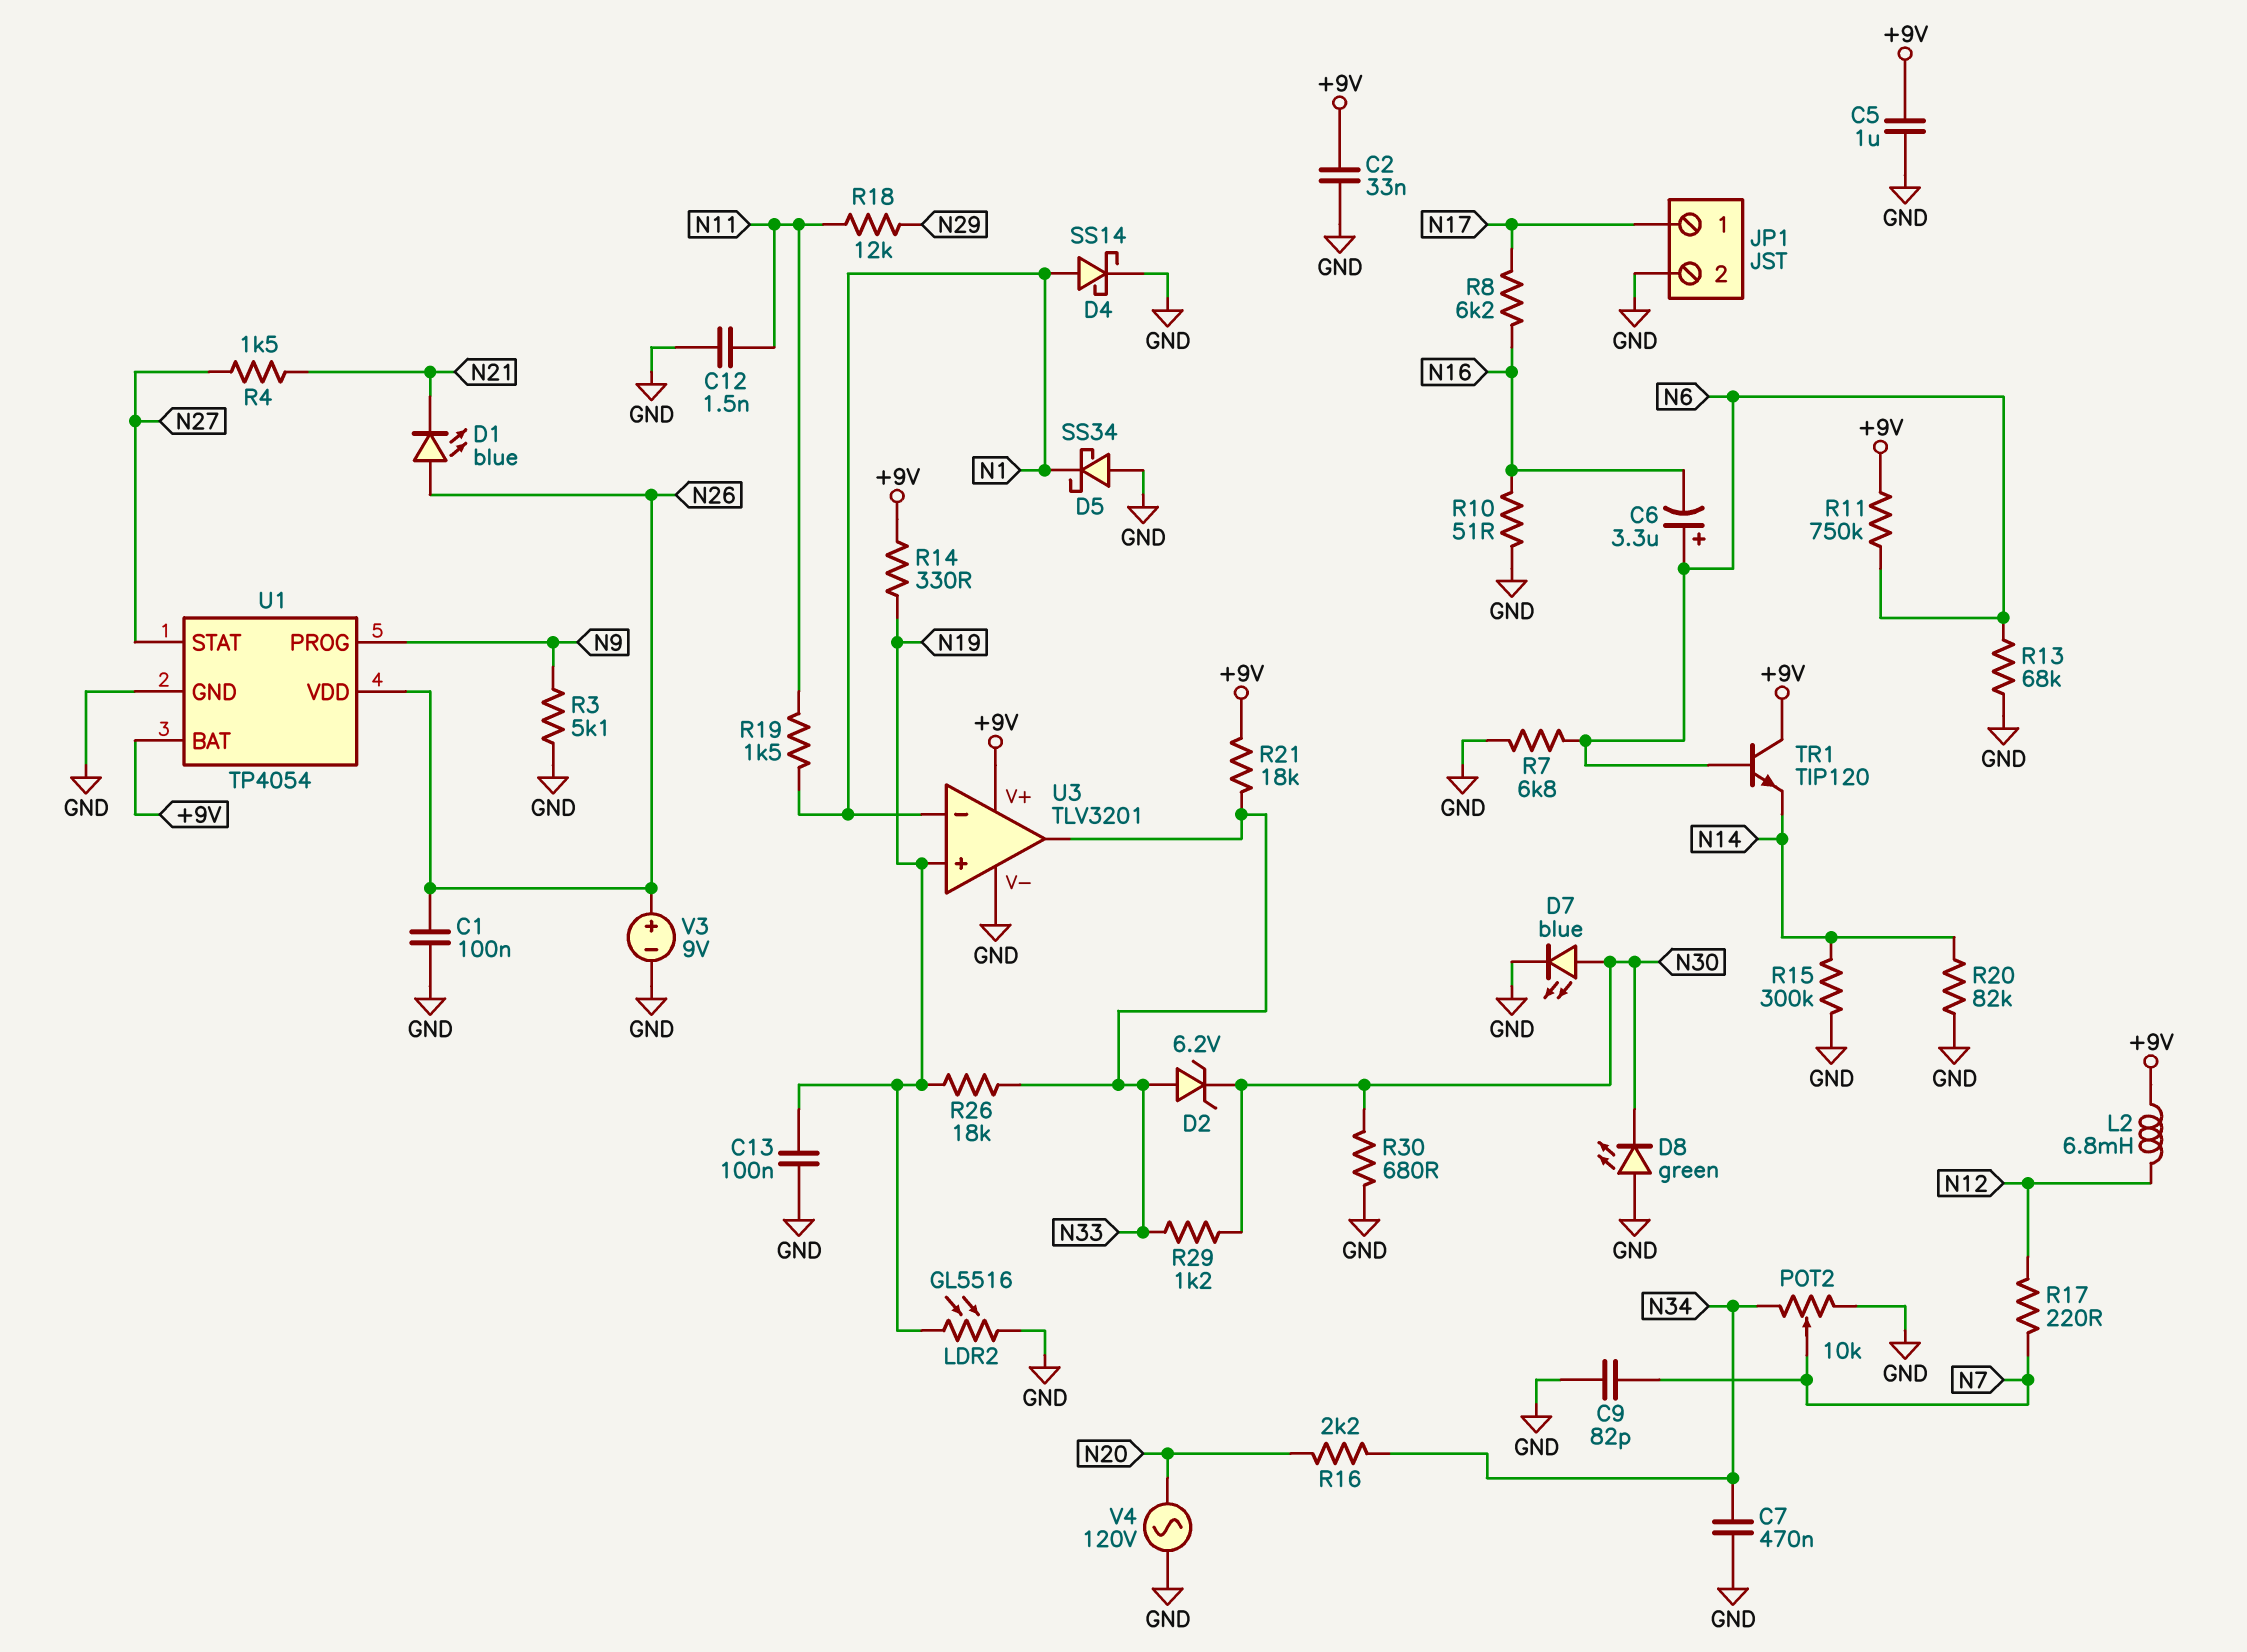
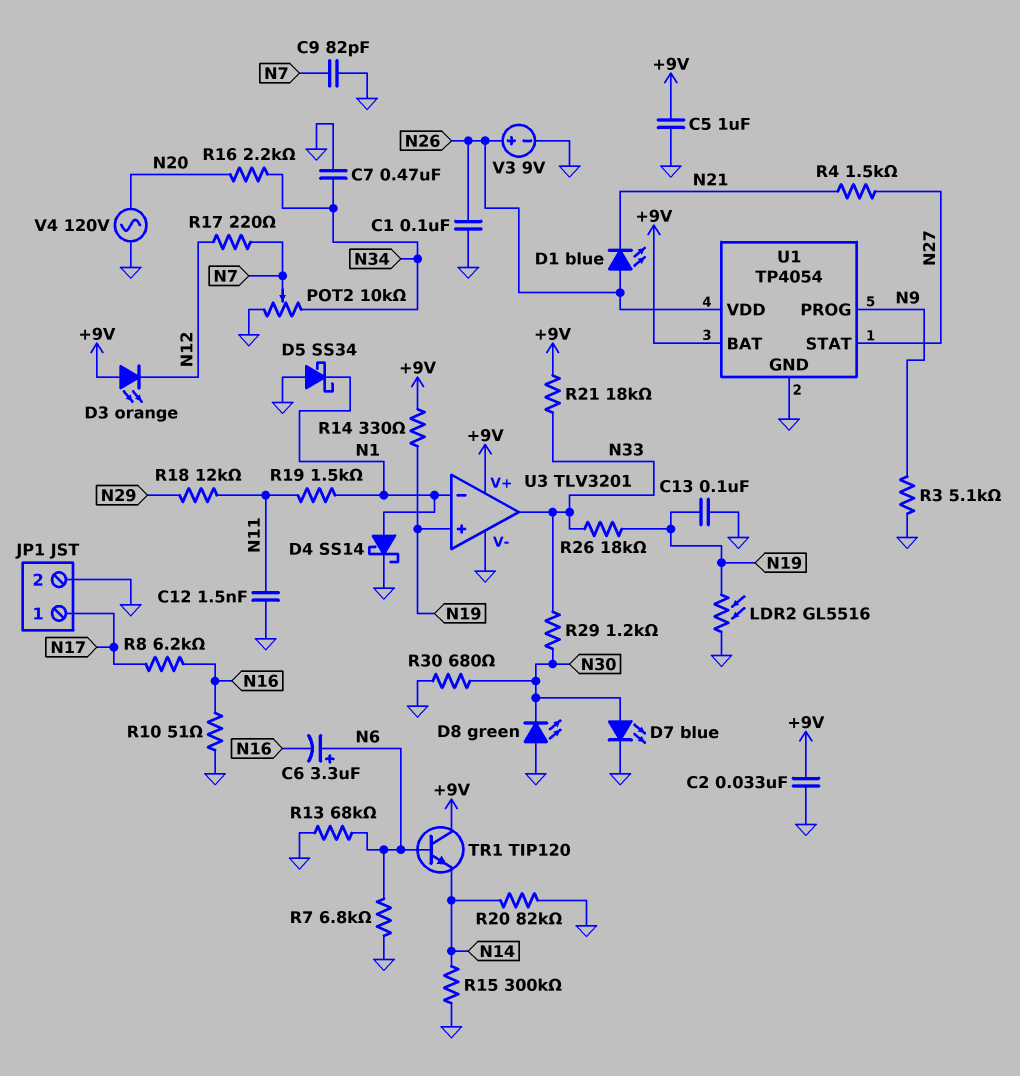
D2: zener 6.2V (A N33, K N30) -> none
D3: none -> LED orange (A +9V, K N12)
L2: 6.8mH (+9V, N12) -> none
R11: 750k (+9V, N6) -> none

